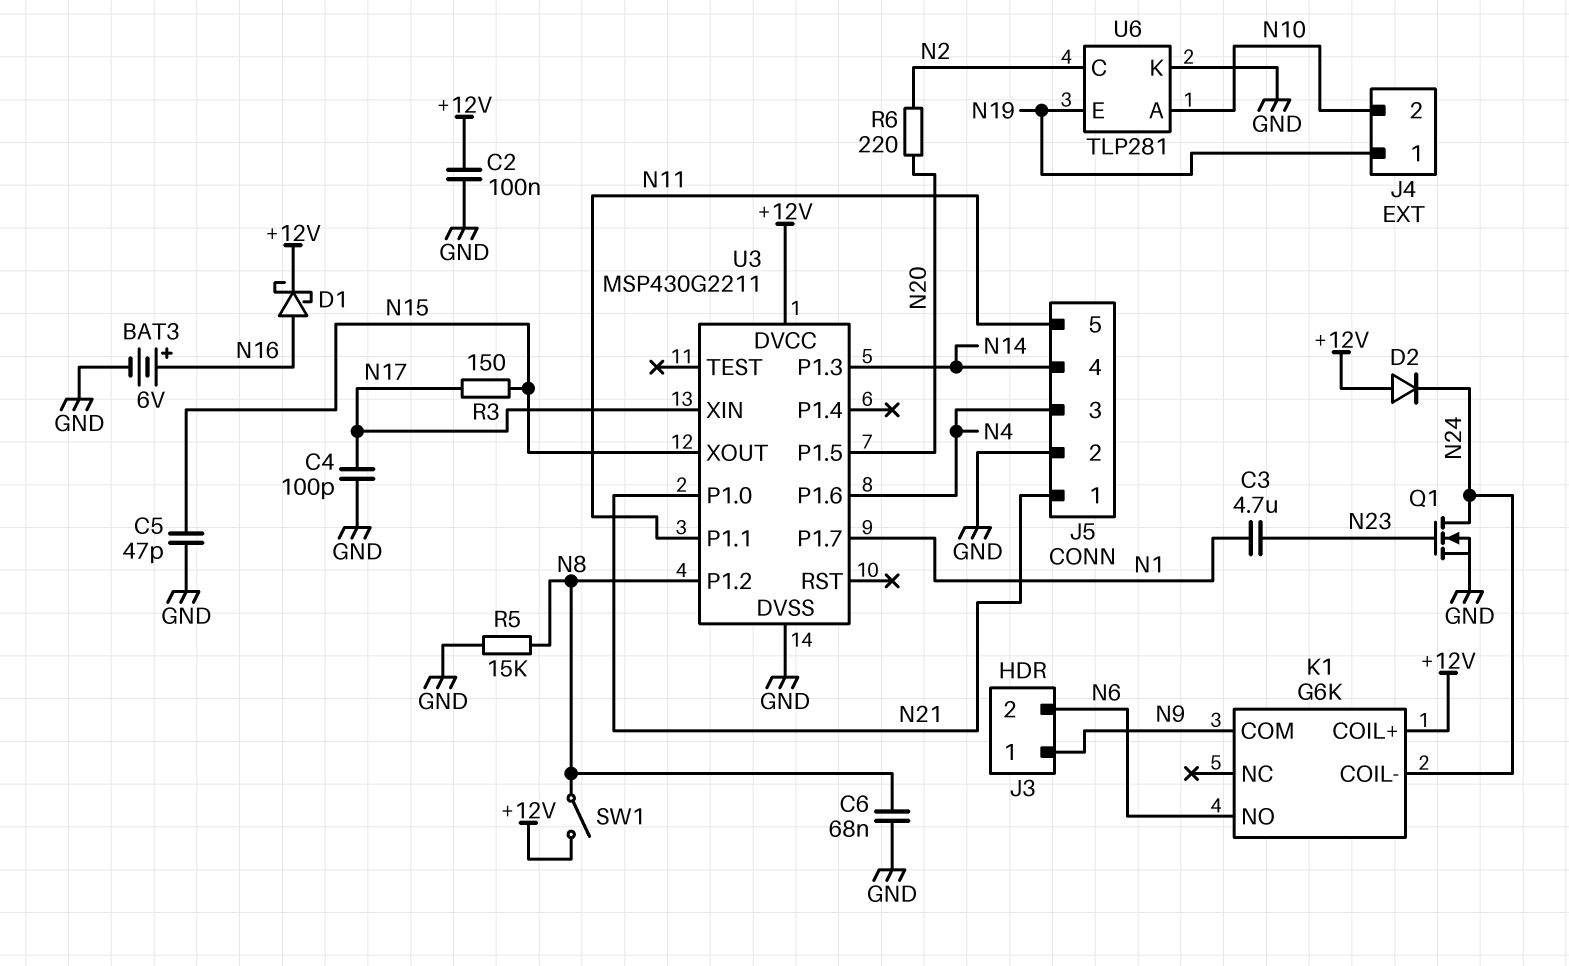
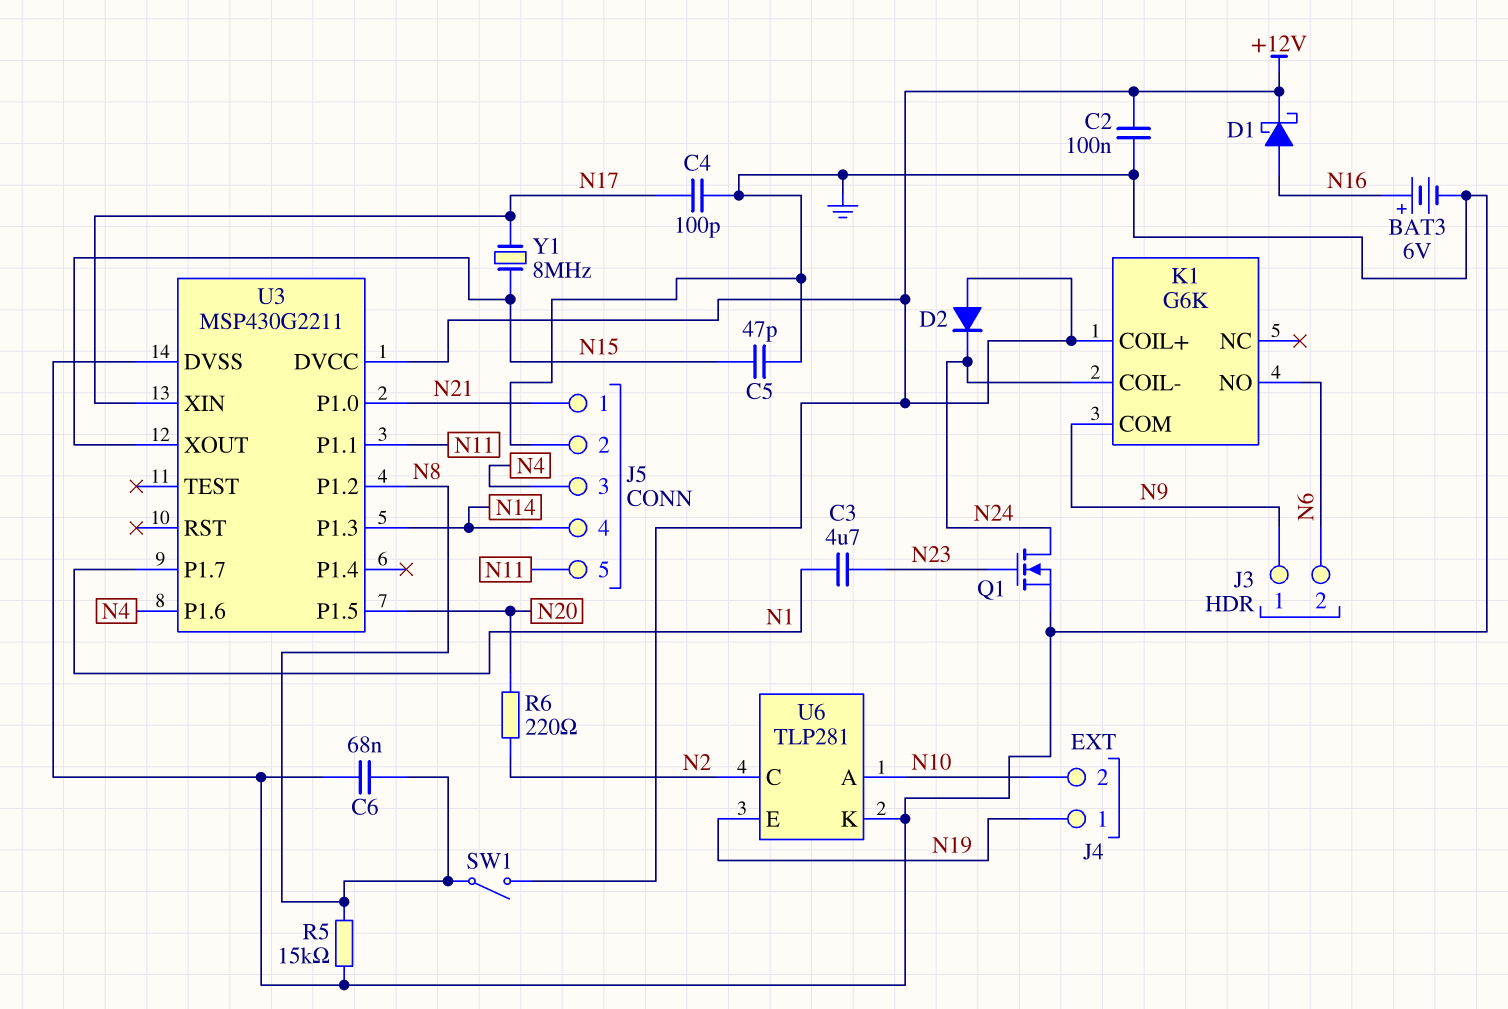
R3: 150 (N15, N17) -> none
Y1: none -> 8MHz (N15, N17)

